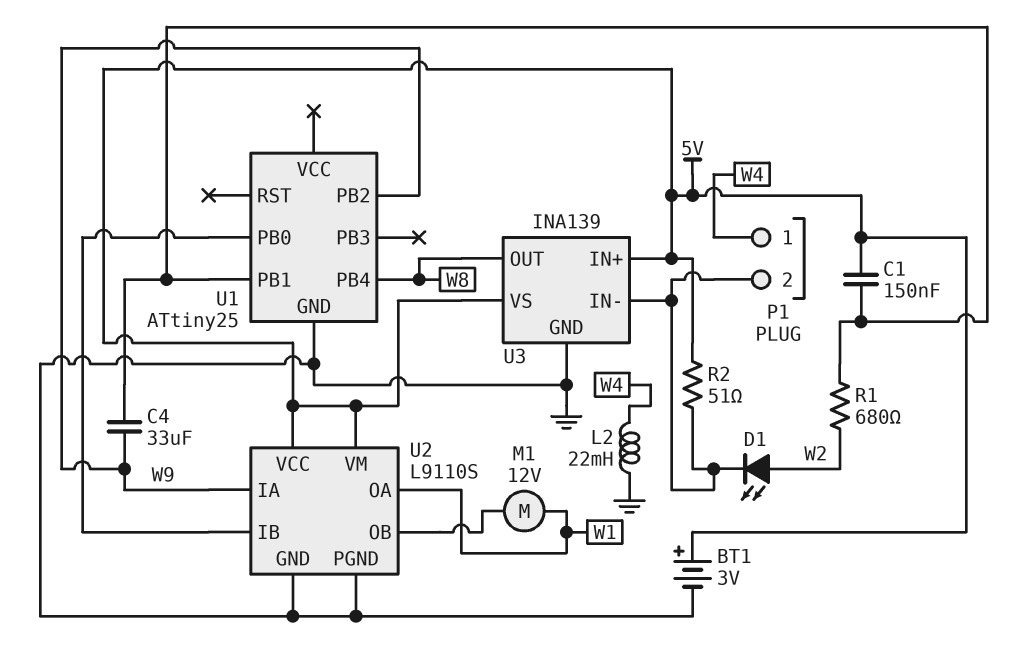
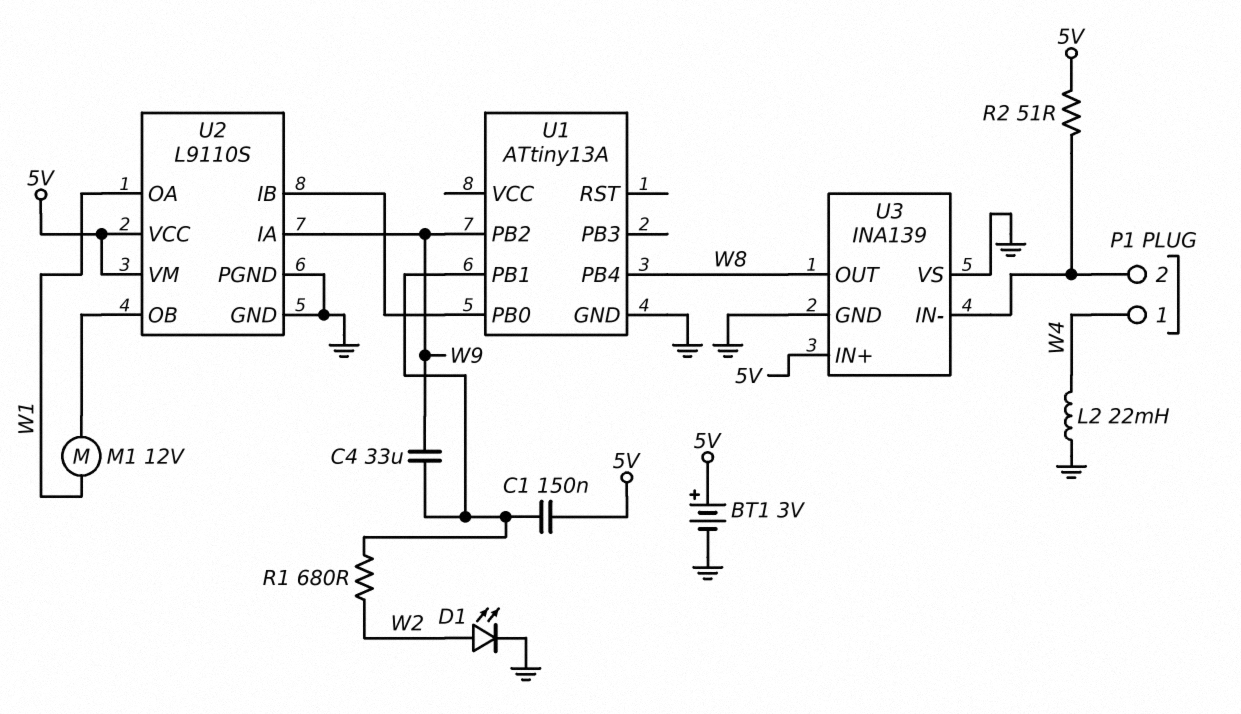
D1: LED (A W2, K P1/2) -> LED (A W2, K GND)
U1: ATtiny25 -> ATtiny13A
U3 pin VS: 5V -> GND

